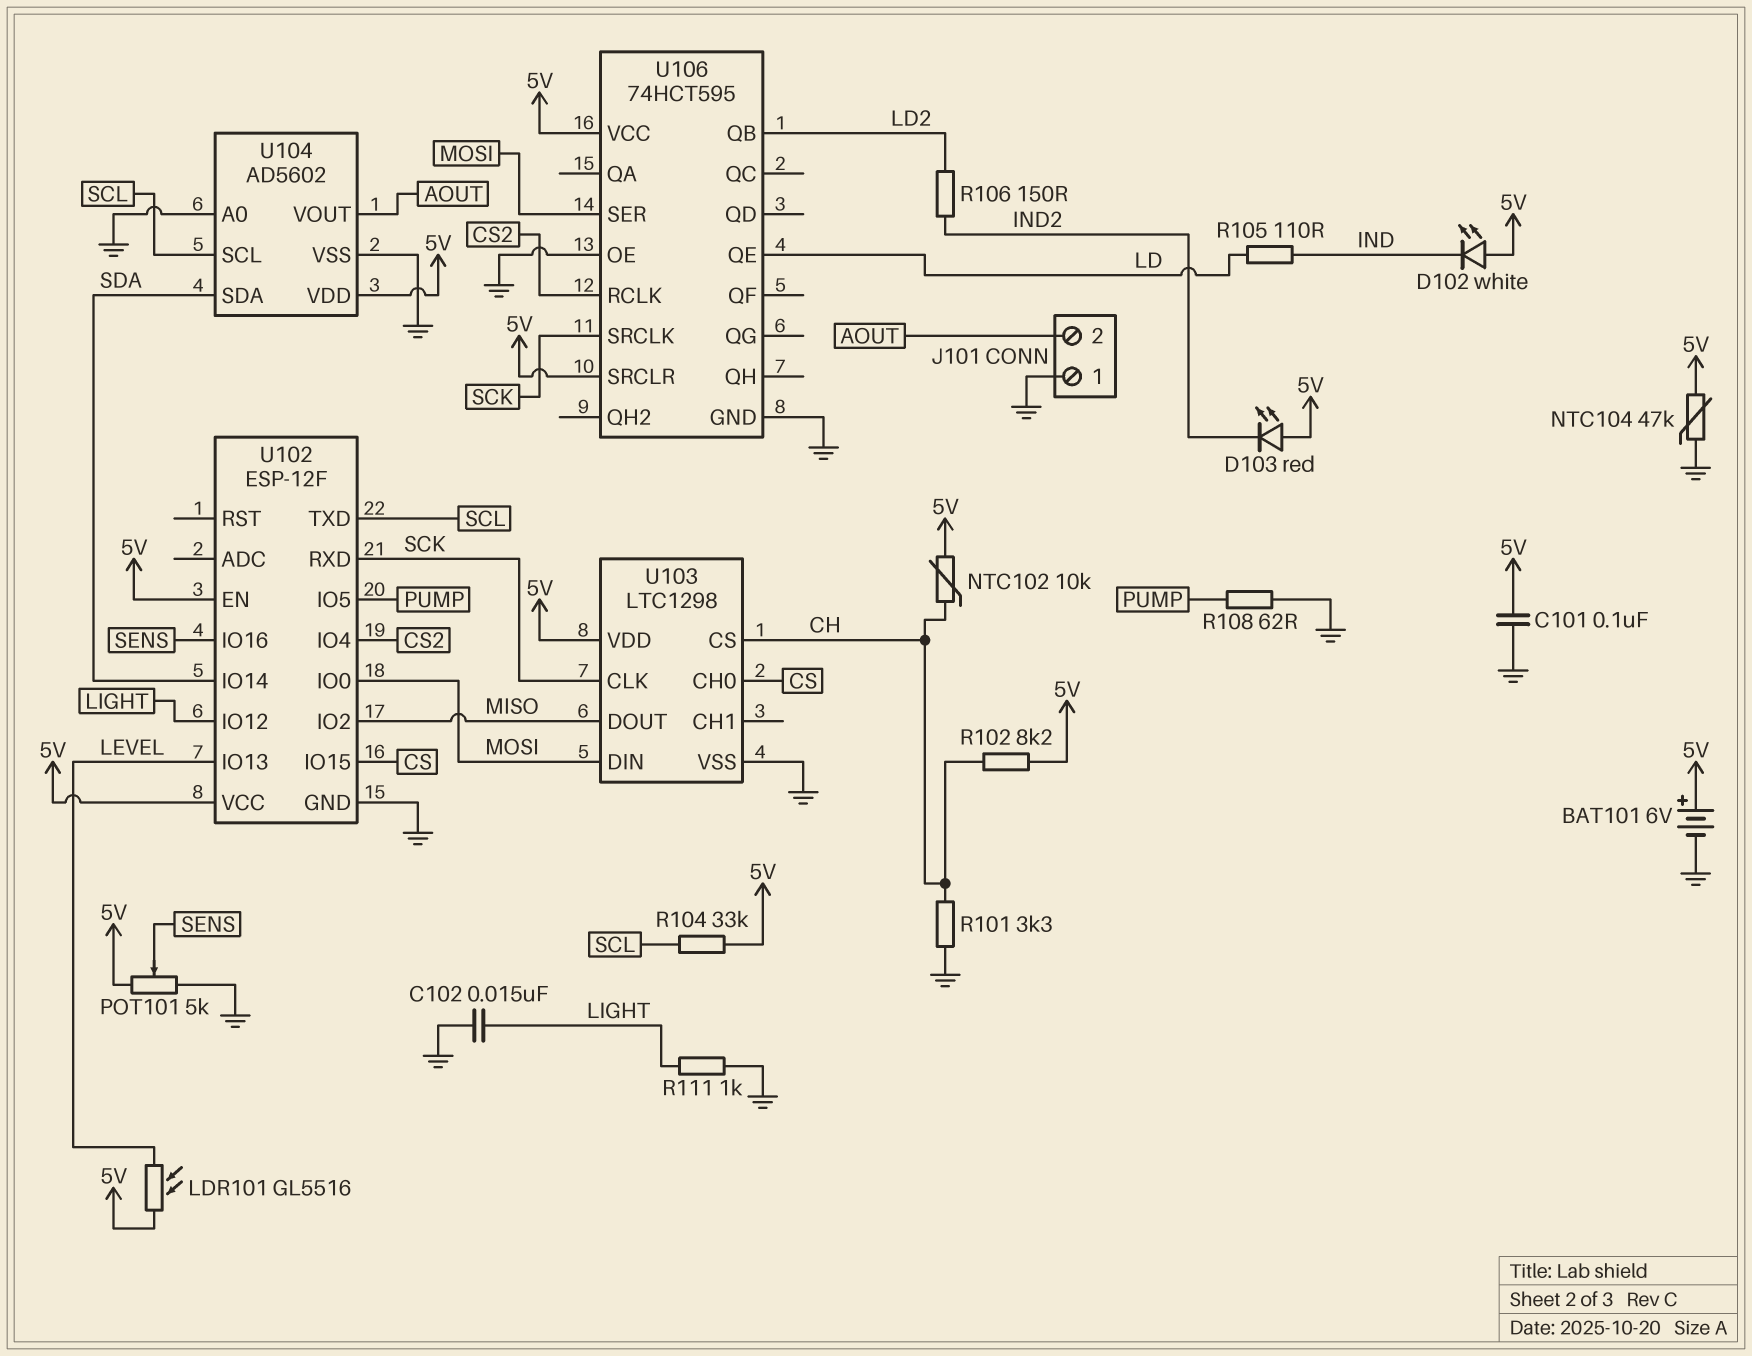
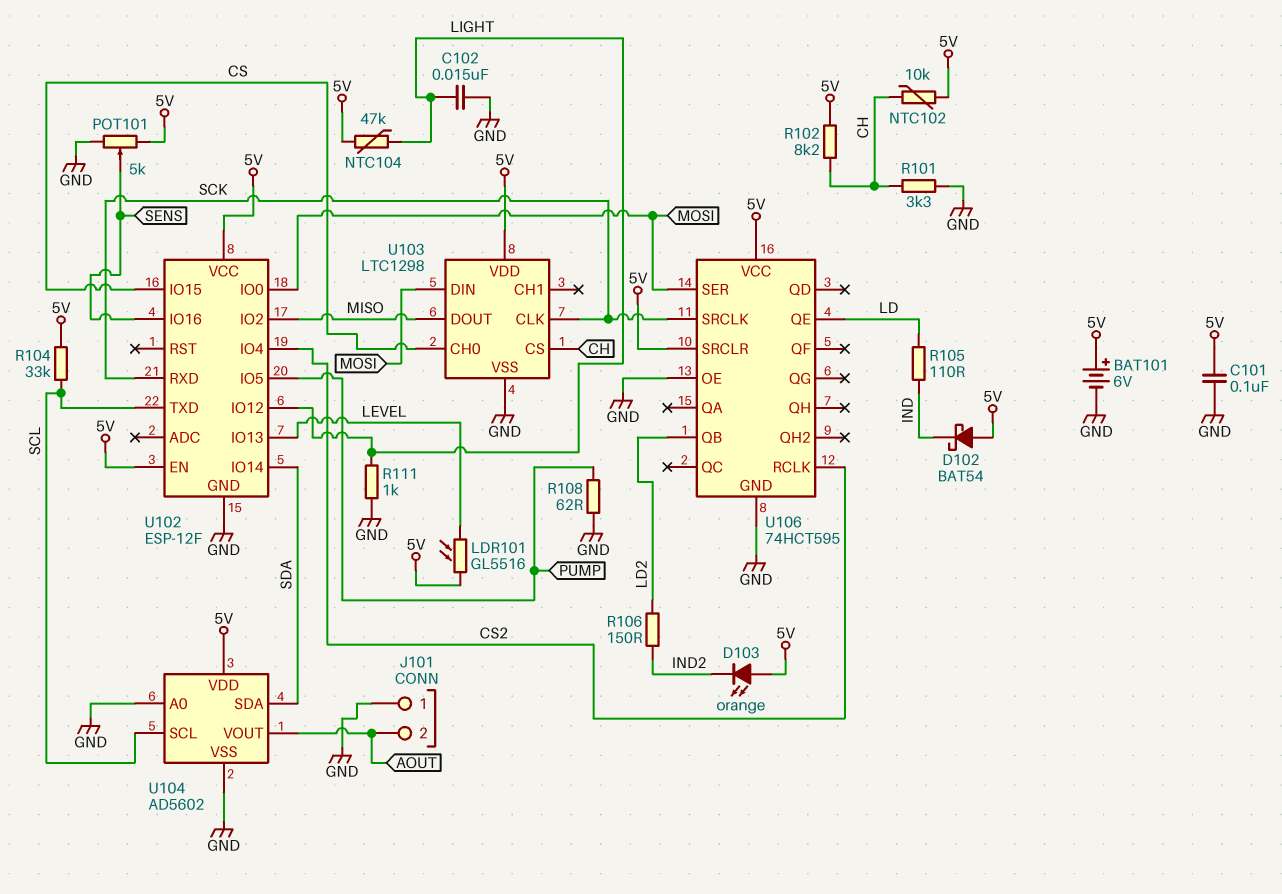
D102: LED white (A 5V, K IND) -> schottky BAT54 (A 5V, K IND)
D103: LED red (A 5V, K IND2) -> LED orange (A 5V, K IND2)
NTC104: 47k (5V, GND) -> 47k (5V, LIGHT)

